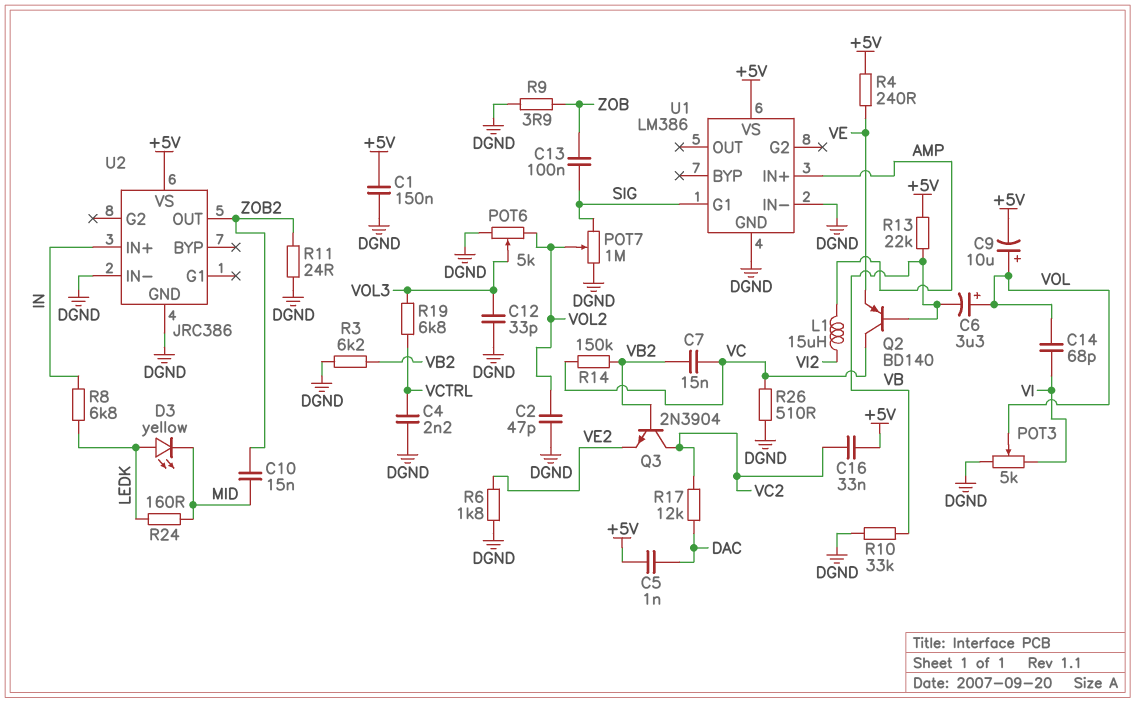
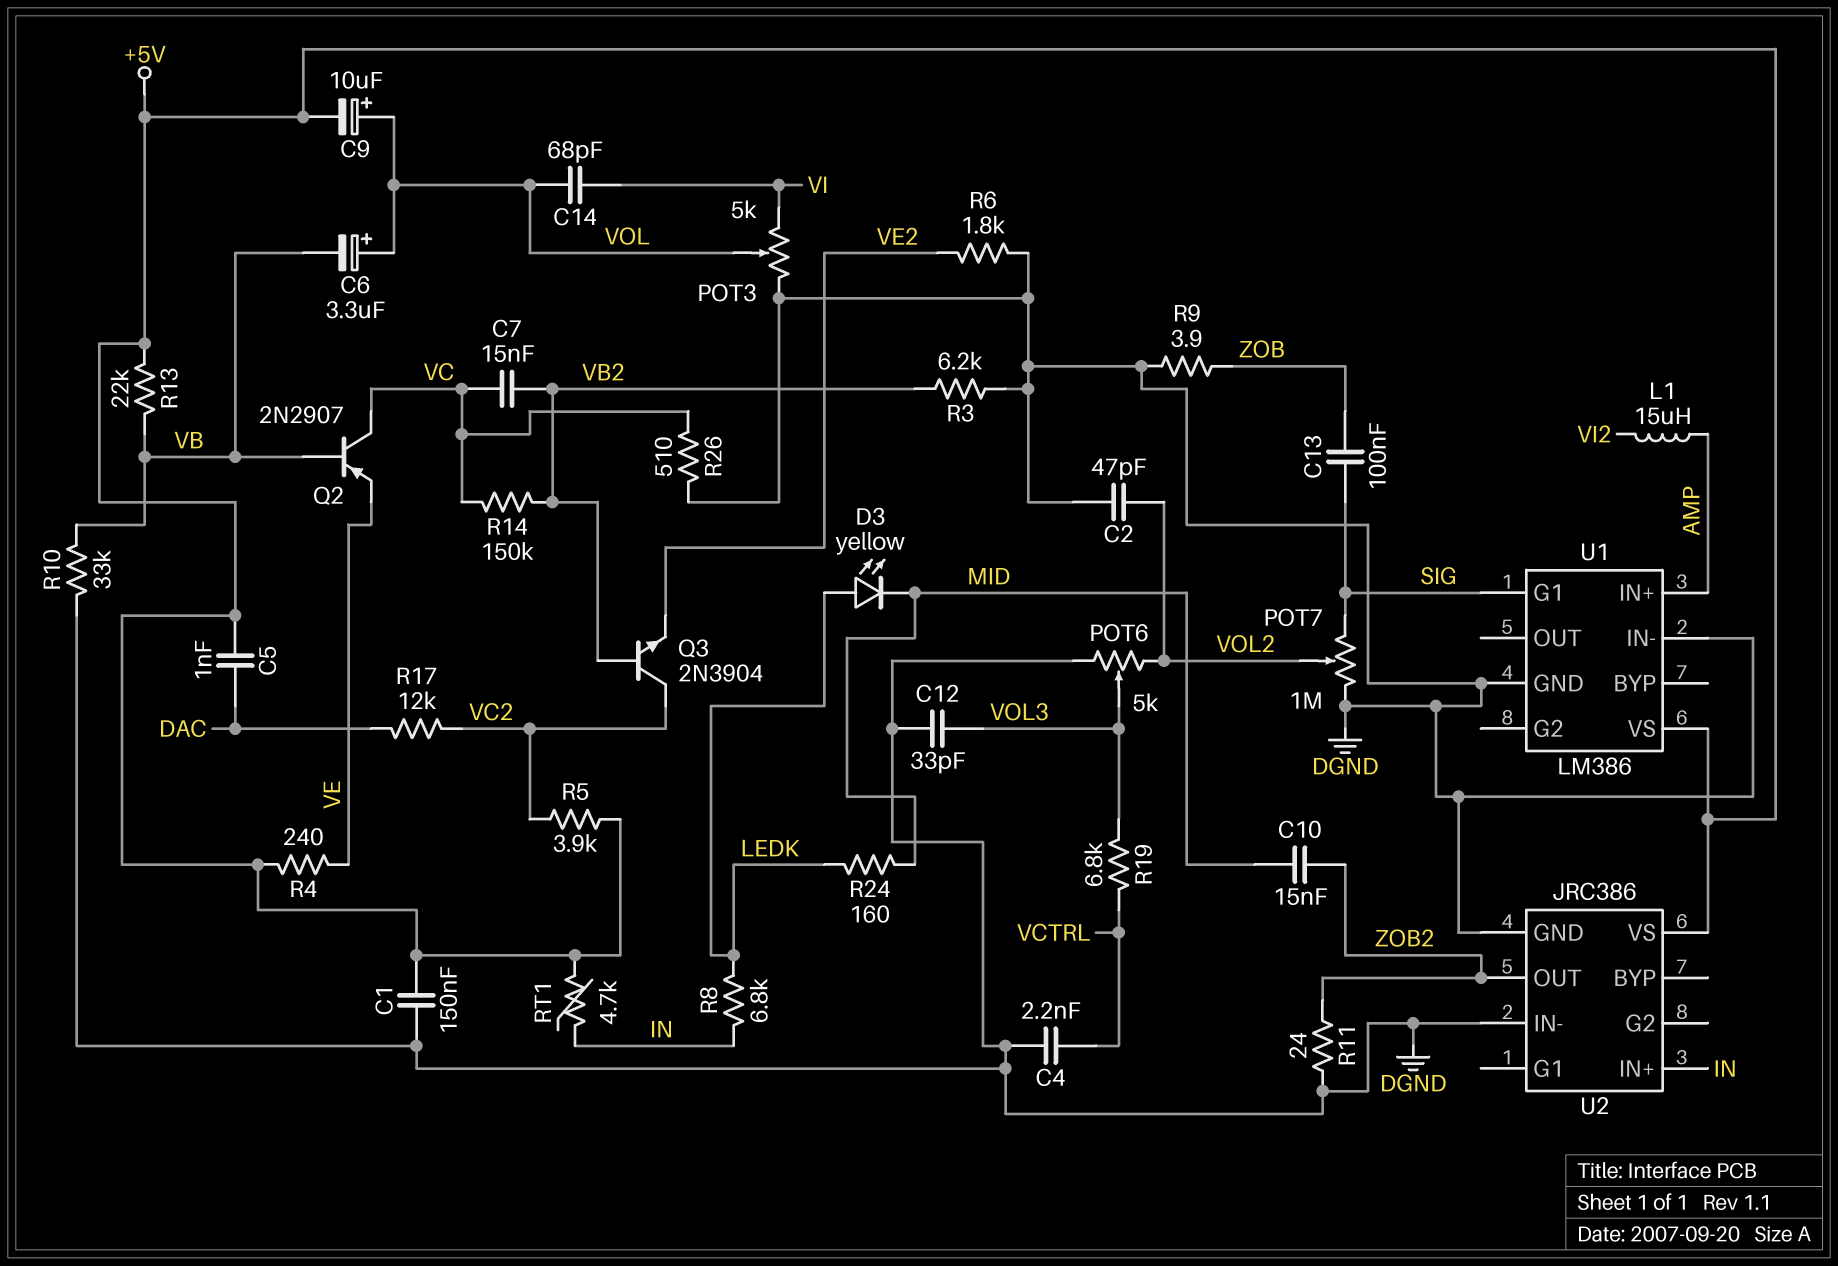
C16: 33nF (+5V, VC2) -> none
Q2: PNP BD140 (B VB, C VC, E VE) -> PNP 2N2907 (B VB, C VC, E VE)
R5: none -> 3.9k (+5V, VC2)
RT1: none -> 4.7k (+5V, IN)

